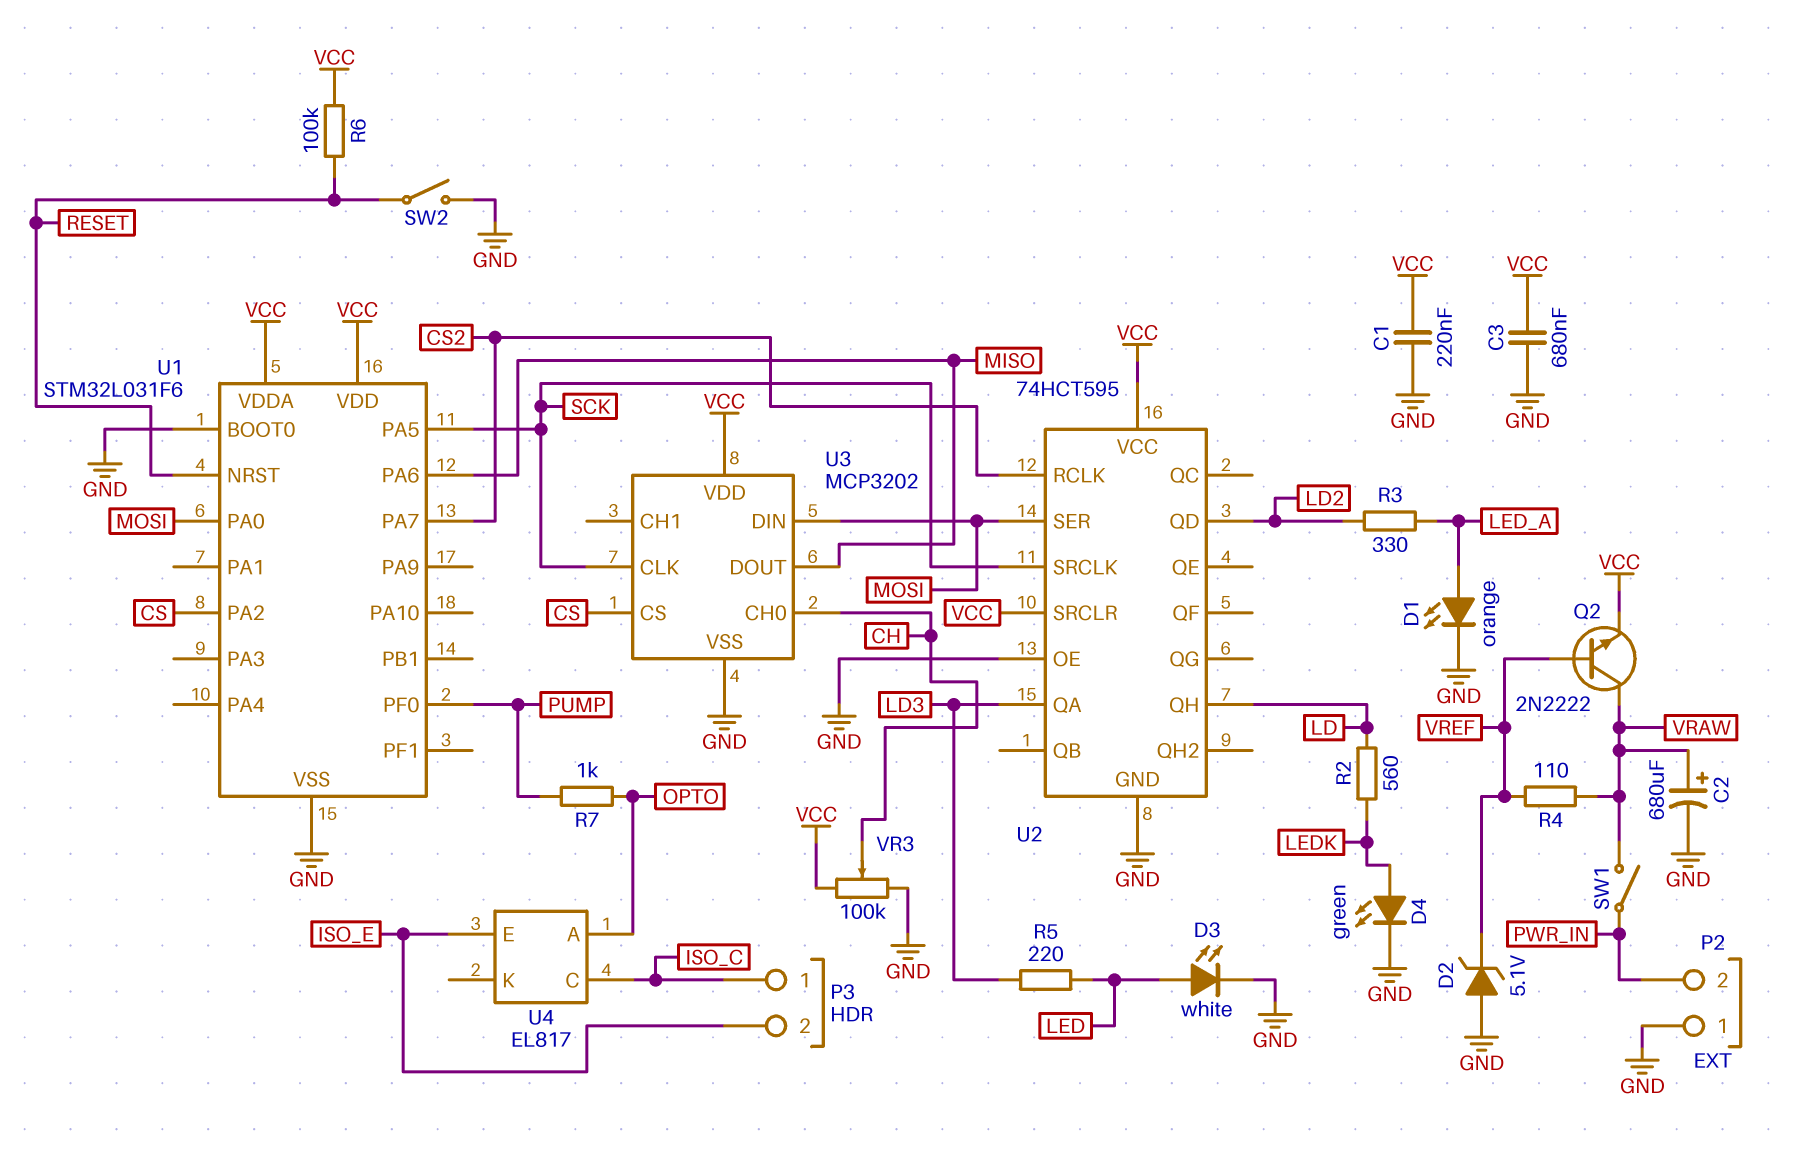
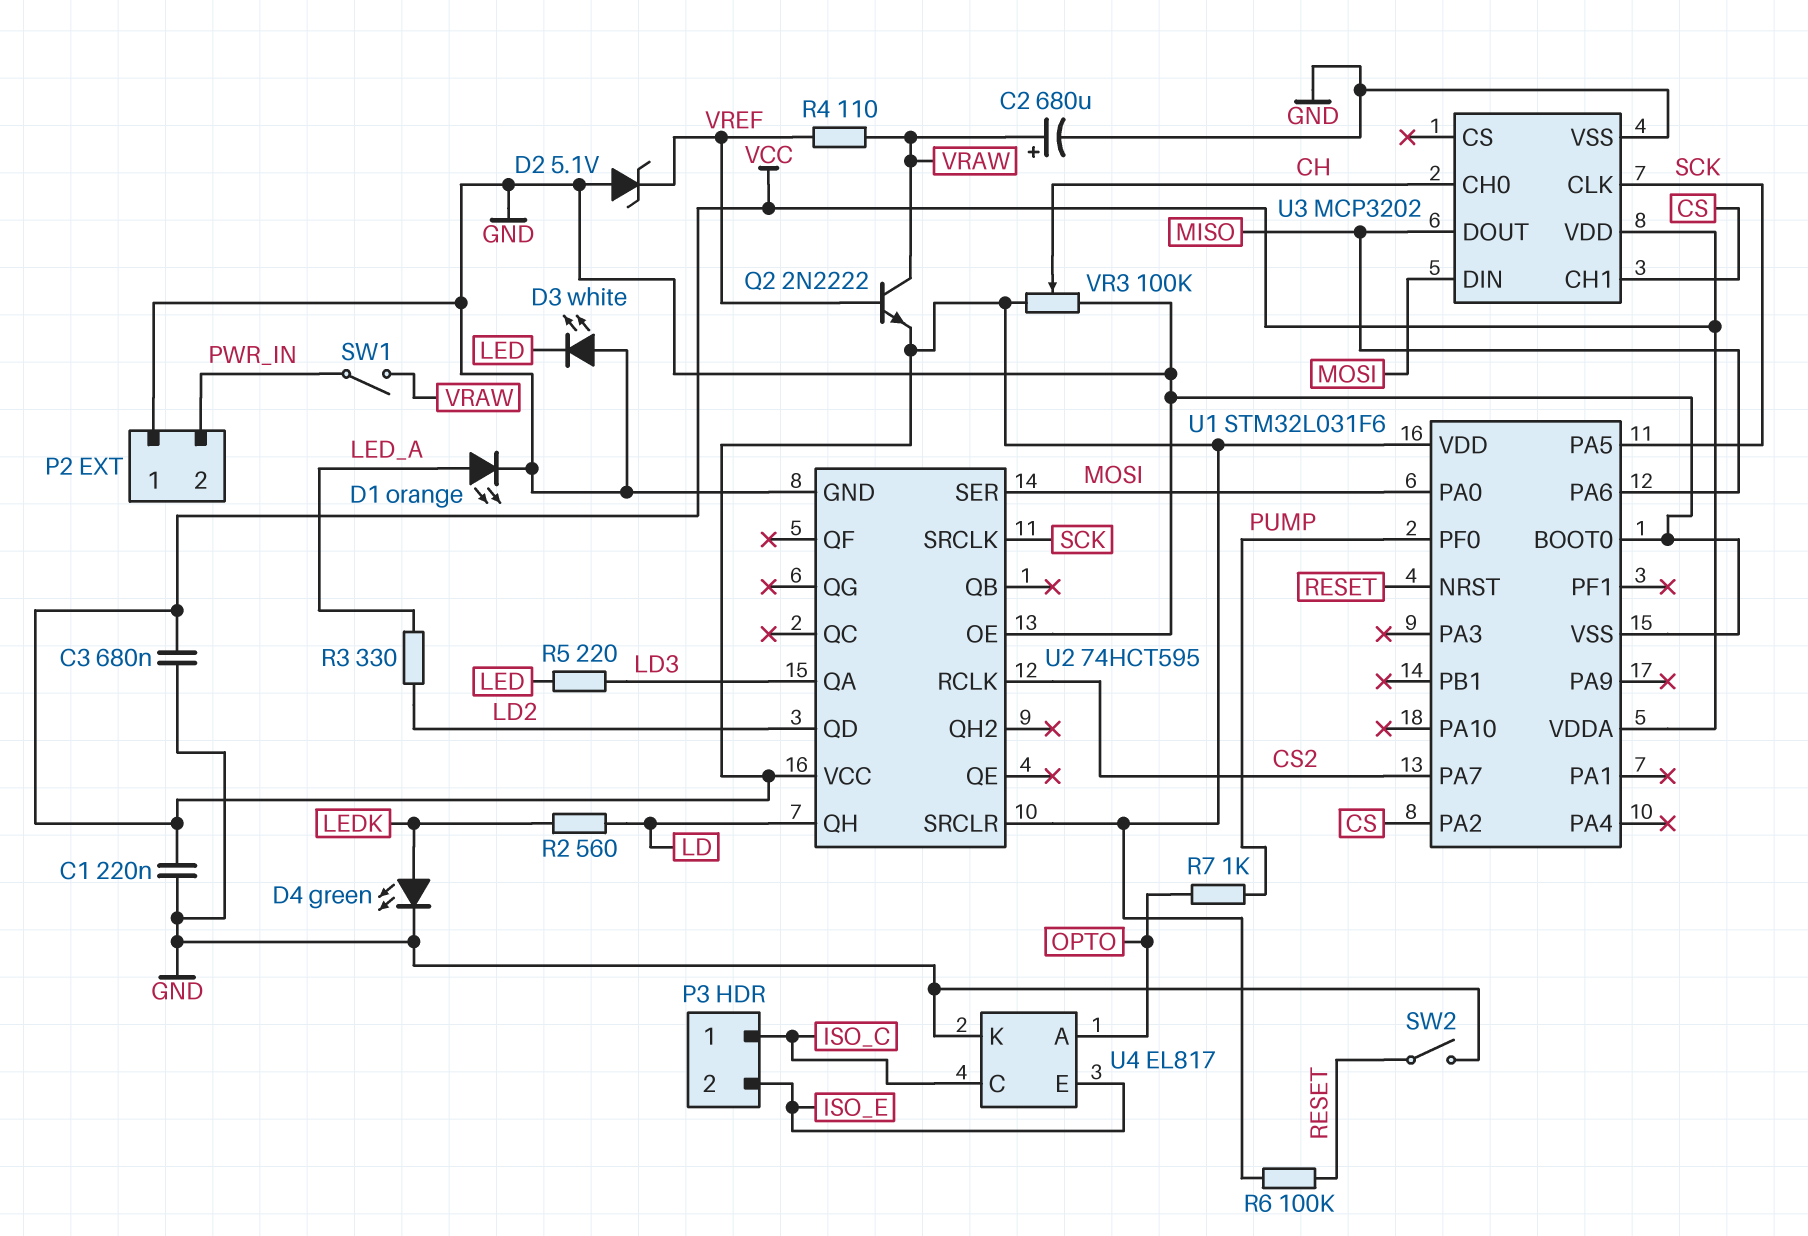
D3: LED white (A LED, K GND) -> LED white (A GND, K LED)
U3 pin CH1: none -> CS
U3 pin CS: CS -> none
U4 pin K: none -> GND

